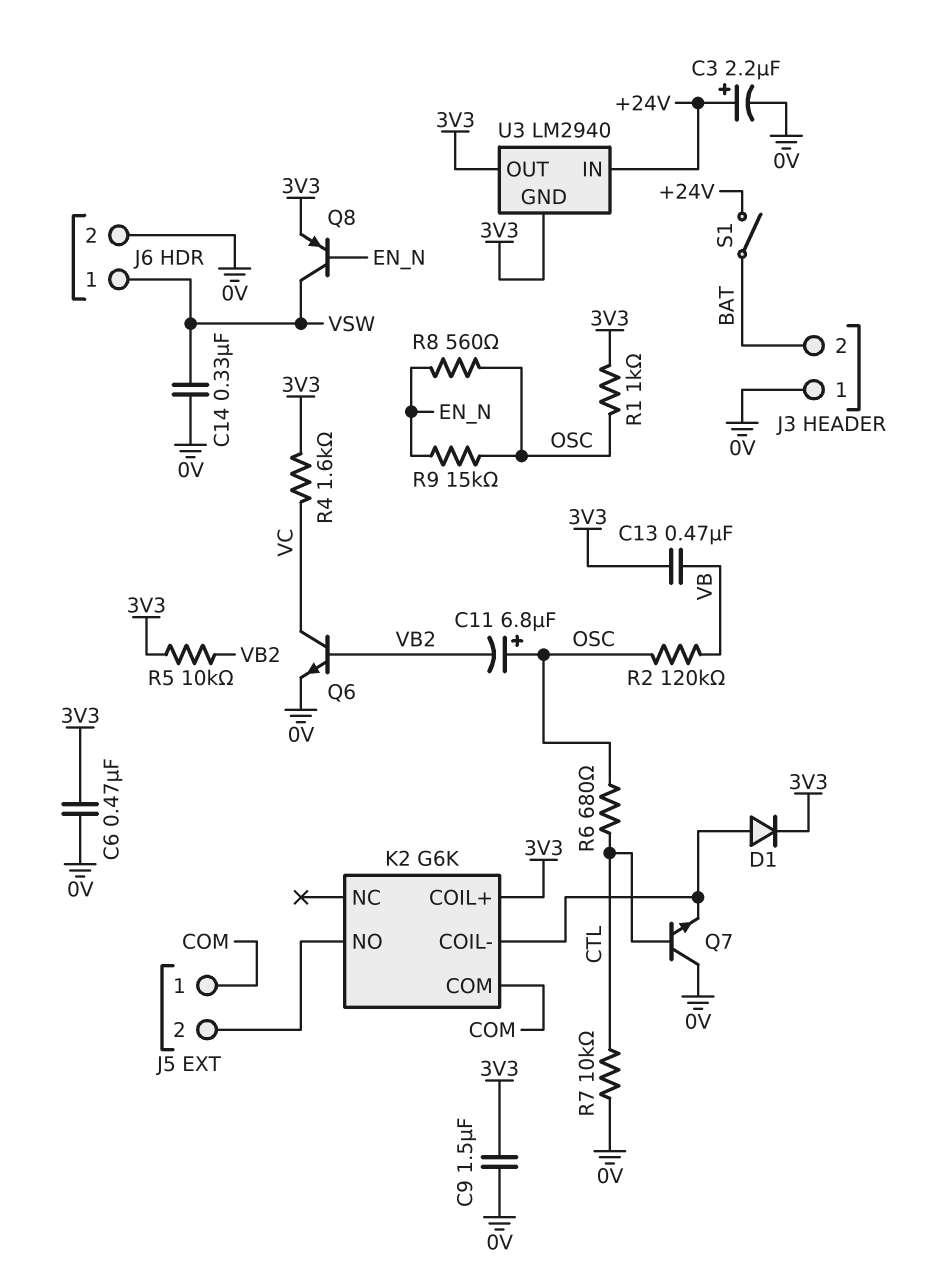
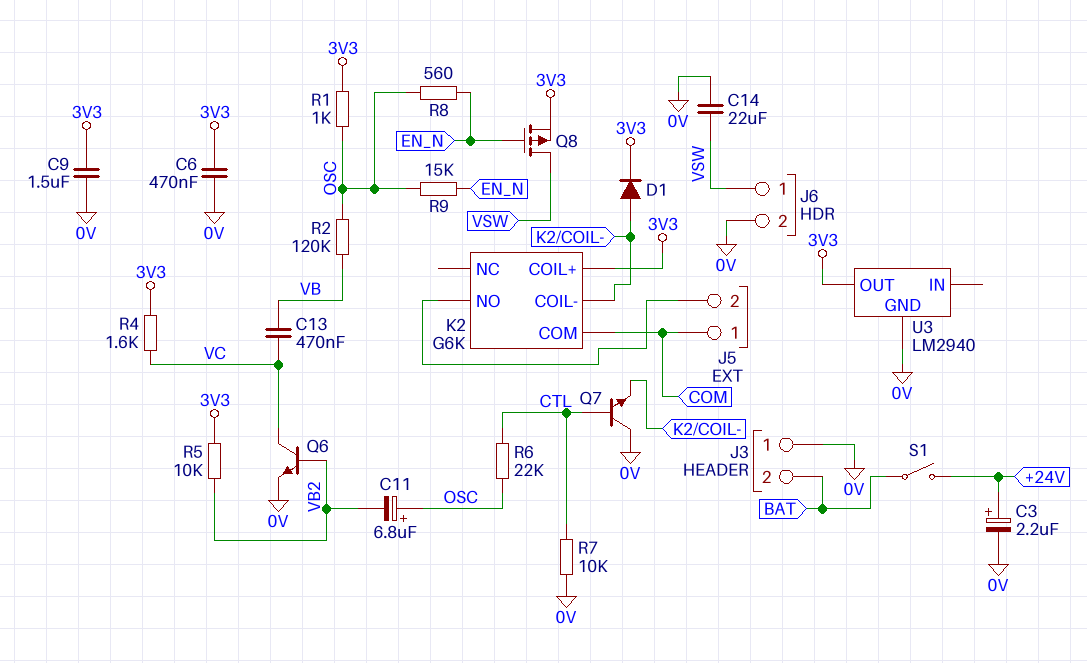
C13: 470nF (3V3, VB) -> 470nF (VB, VC)
C14: 330nF (0V, VSW) -> 22uF (0V, VSW)
Q8: PNP (B EN_N, C VSW, E 3V3) -> PMOS (G EN_N, D VSW, S 3V3)
R6: 680 (CTL, OSC) -> 22k (CTL, OSC)
U3 pin GND: 3V3 -> 0V
U3 pin IN: +24V -> none

